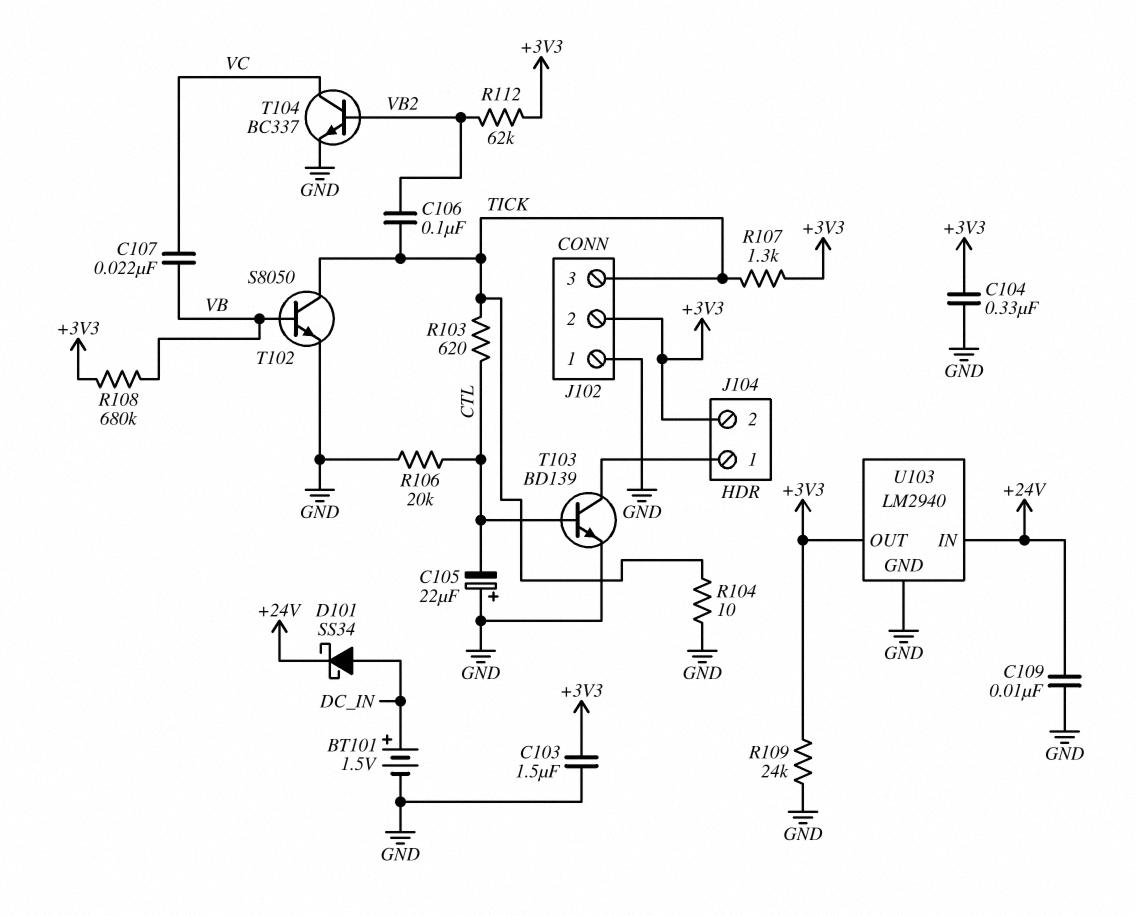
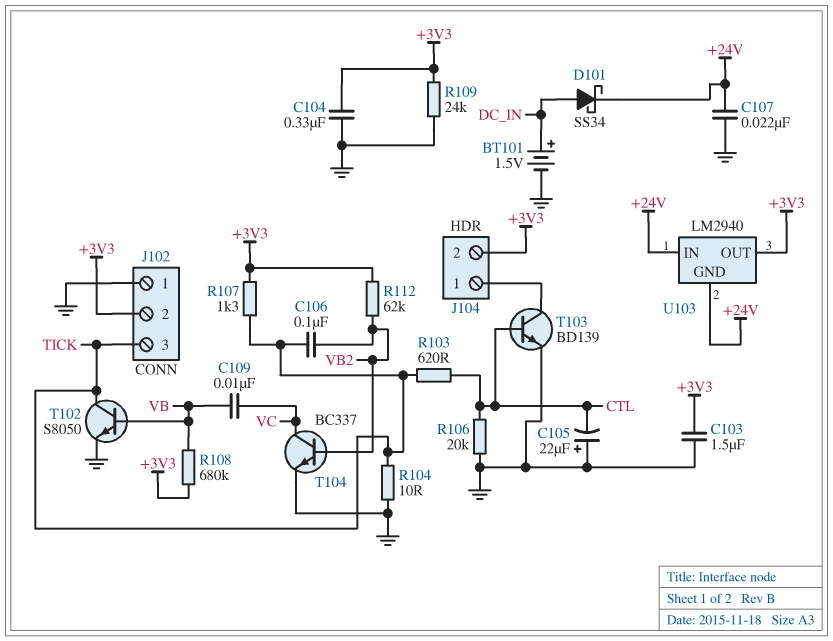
C107: 22nF (VB, VC) -> 22nF (+24V, GND)
C109: 10nF (+24V, GND) -> 10nF (VB, VC)
U103 pin GND: GND -> +24V

